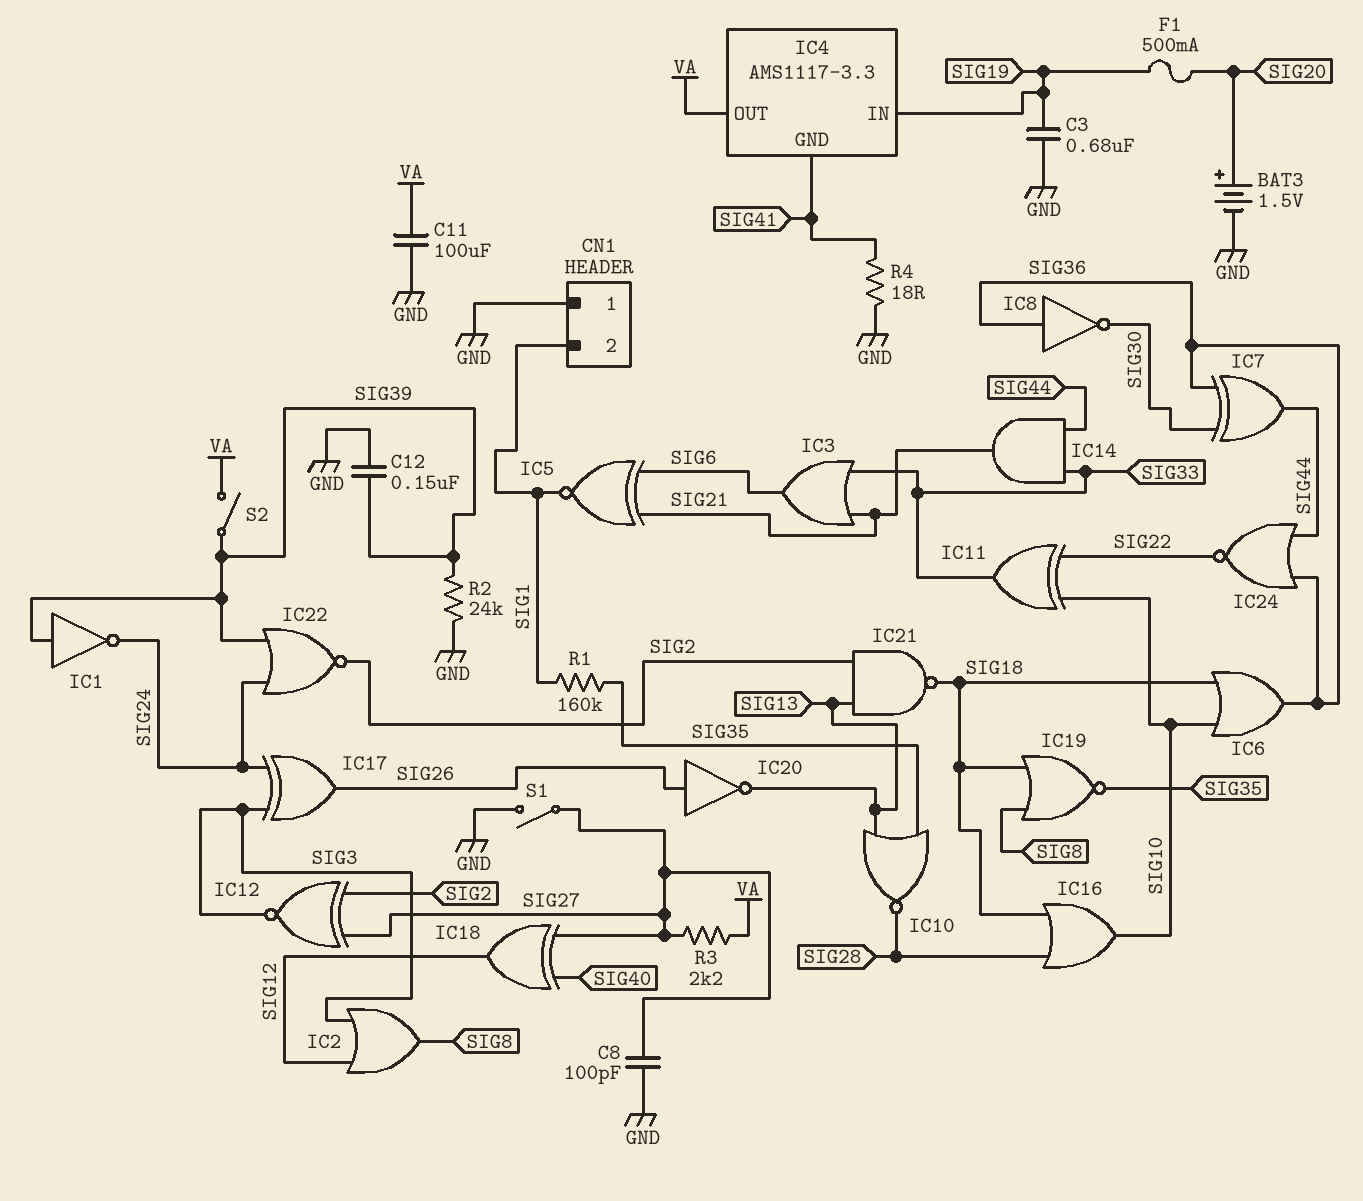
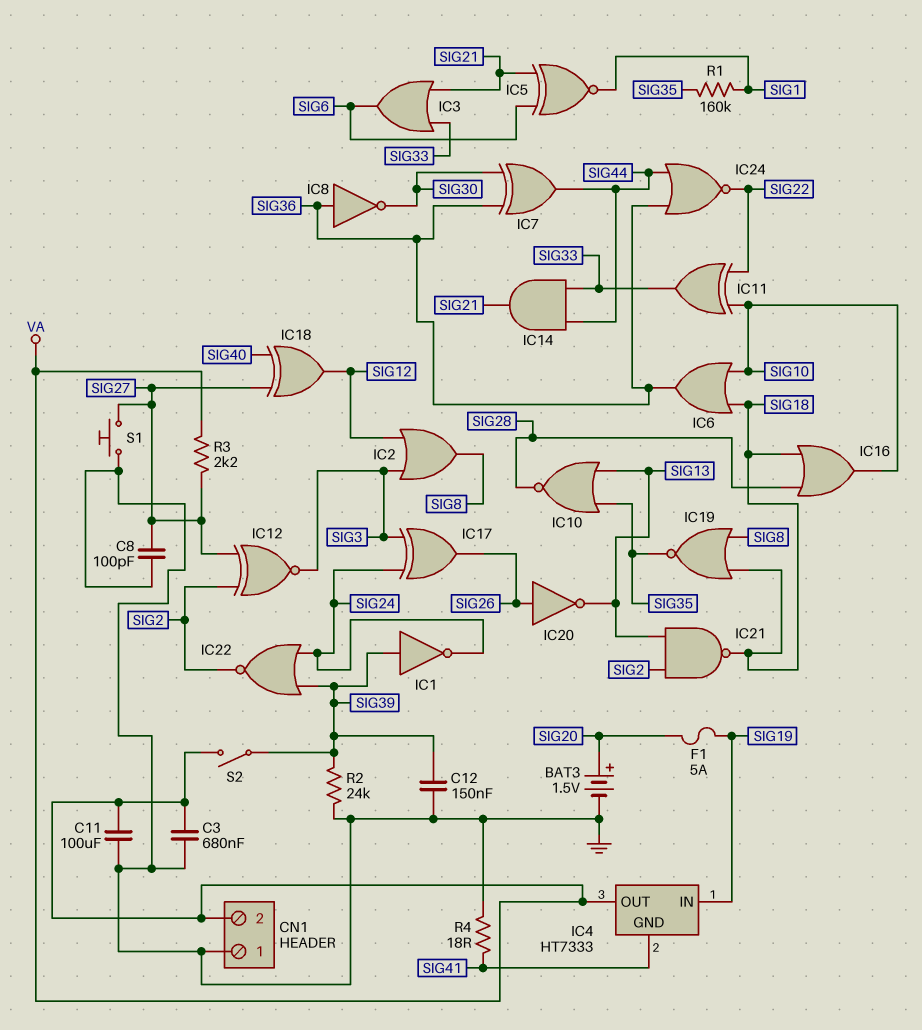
C3: 680nF (GND, SIG19) -> 680nF (GND, VA)
CN1 pin 2: SIG1 -> VA
F1: 500mA (SIG19, SIG20) -> 5A (SIG19, SIG20)
IC4: AMS1117-3.3 -> HT7333
S1: switch (GND, SIG27) -> button (GND, SIG27)

